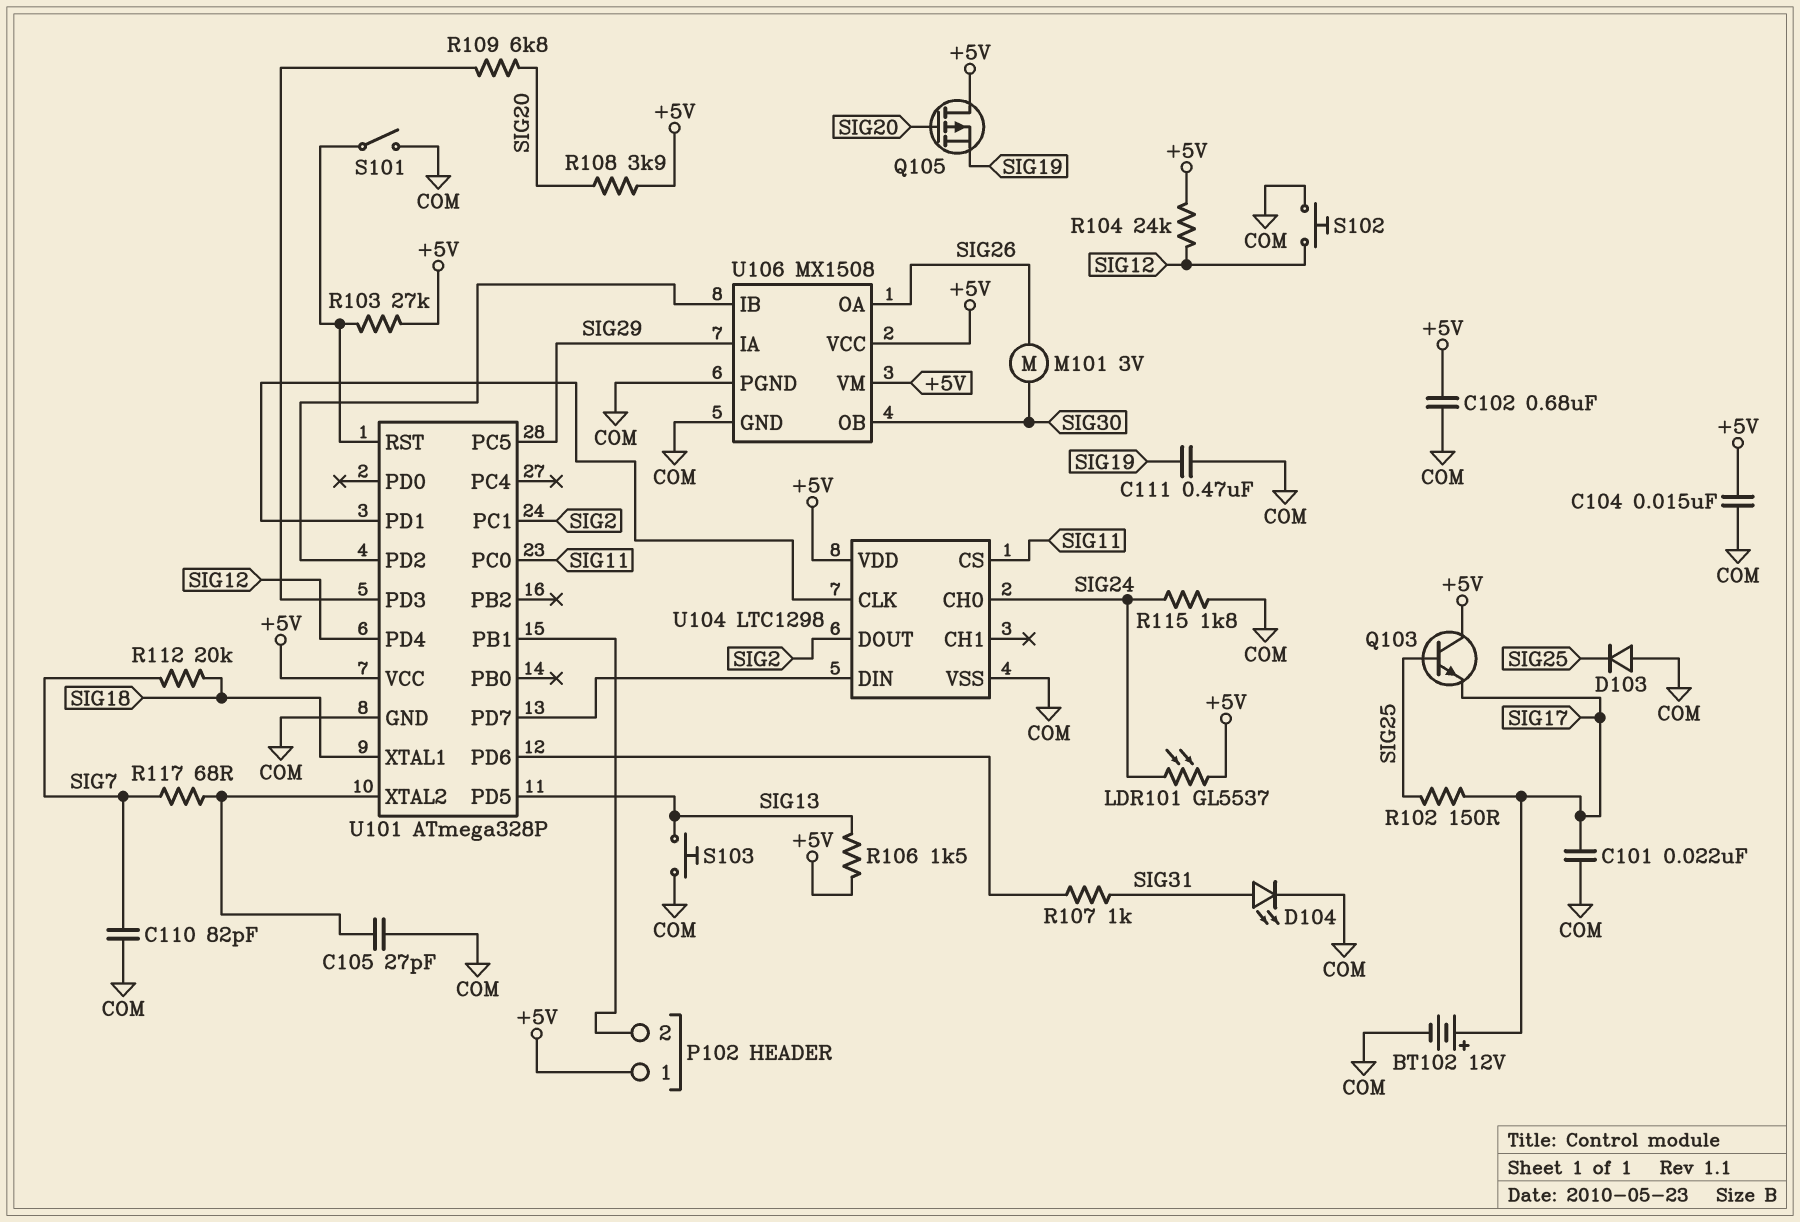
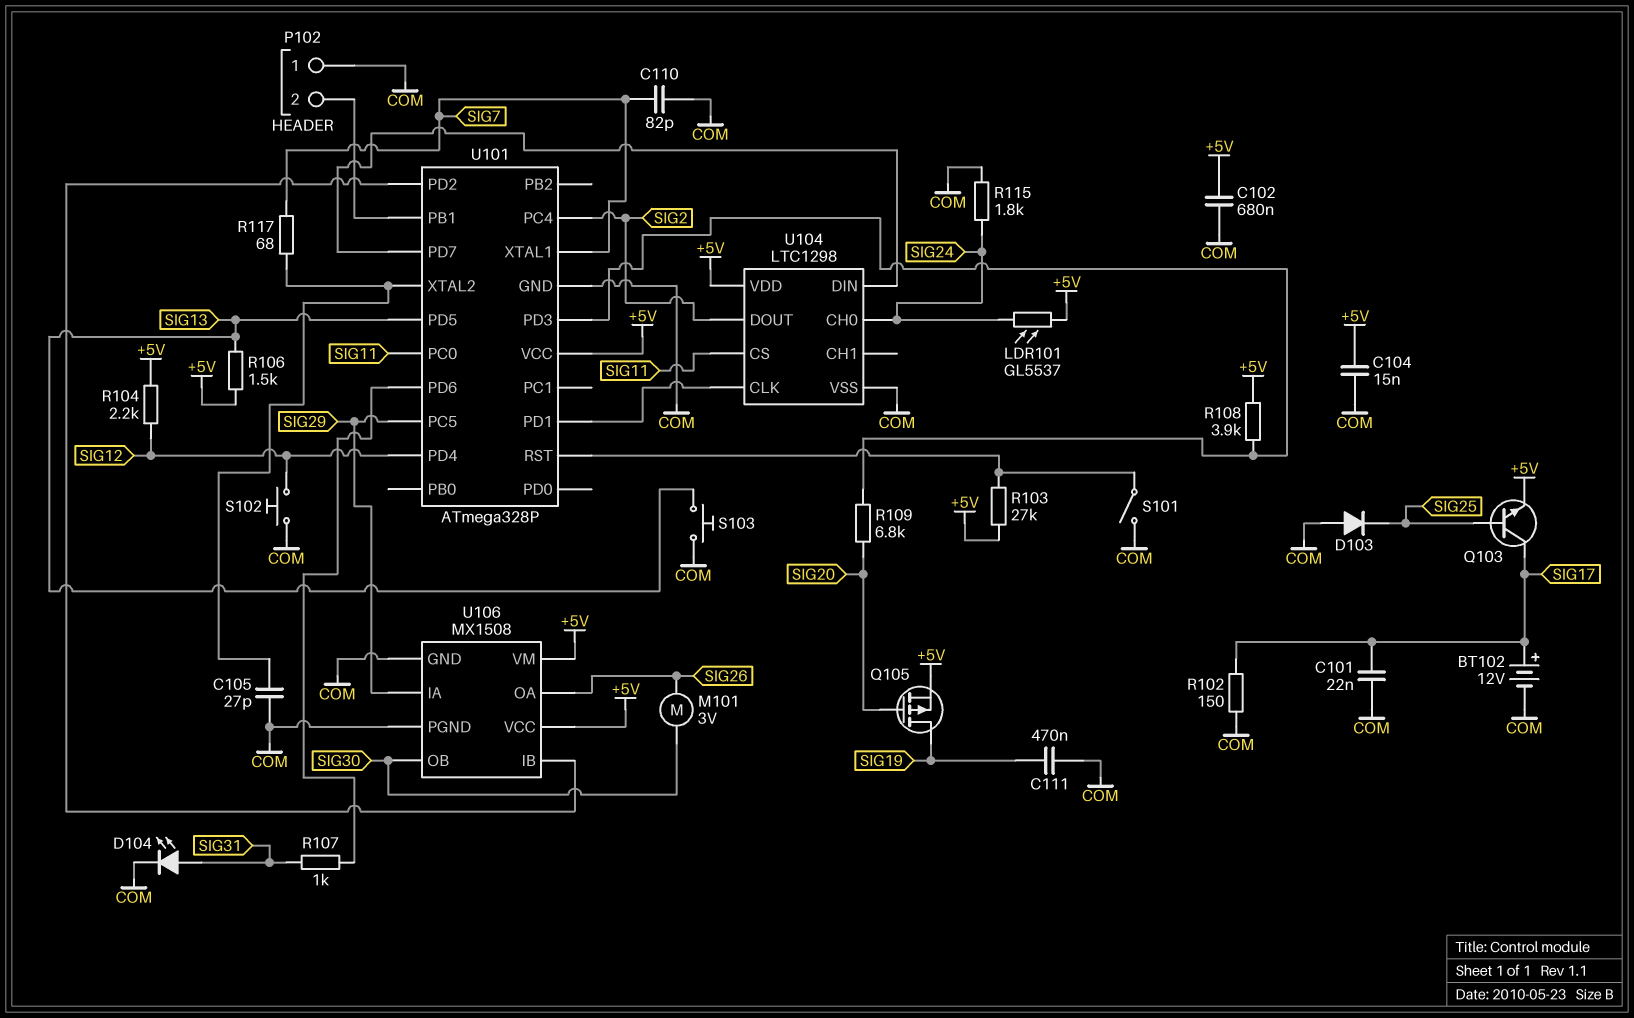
P102 pin 1: +5V -> COM
Q103: NPN (B SIG25, C +5V, E SIG17) -> NPN (B SIG25, C SIG17, E +5V)
Q105: PMOS (G SIG20, D +5V, S SIG19) -> PMOS (G SIG20, D SIG19, S +5V)
R102: 150 (SIG17, SIG25) -> 150 (COM, SIG17)
R104: 24k (+5V, SIG12) -> 2.2k (+5V, SIG12)
R108: 3.9k (+5V, SIG20) -> 3.9k (+5V, U101/PD3)
R112: 20k (SIG7, SIG18) -> none
U101 pin PC1: SIG2 -> none
U101 pin PC4: none -> SIG2
U101 pin XTAL1: SIG18 -> SIG7

